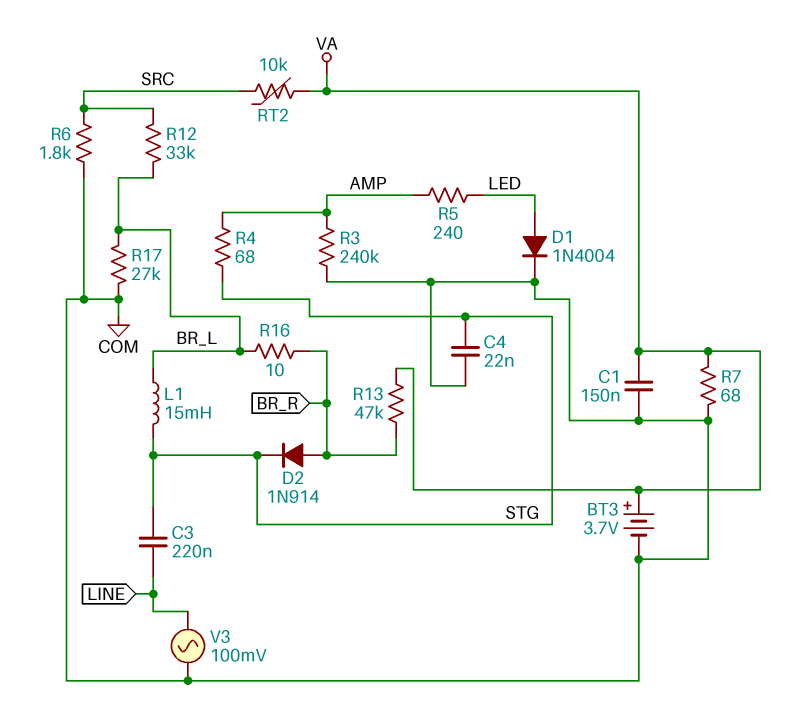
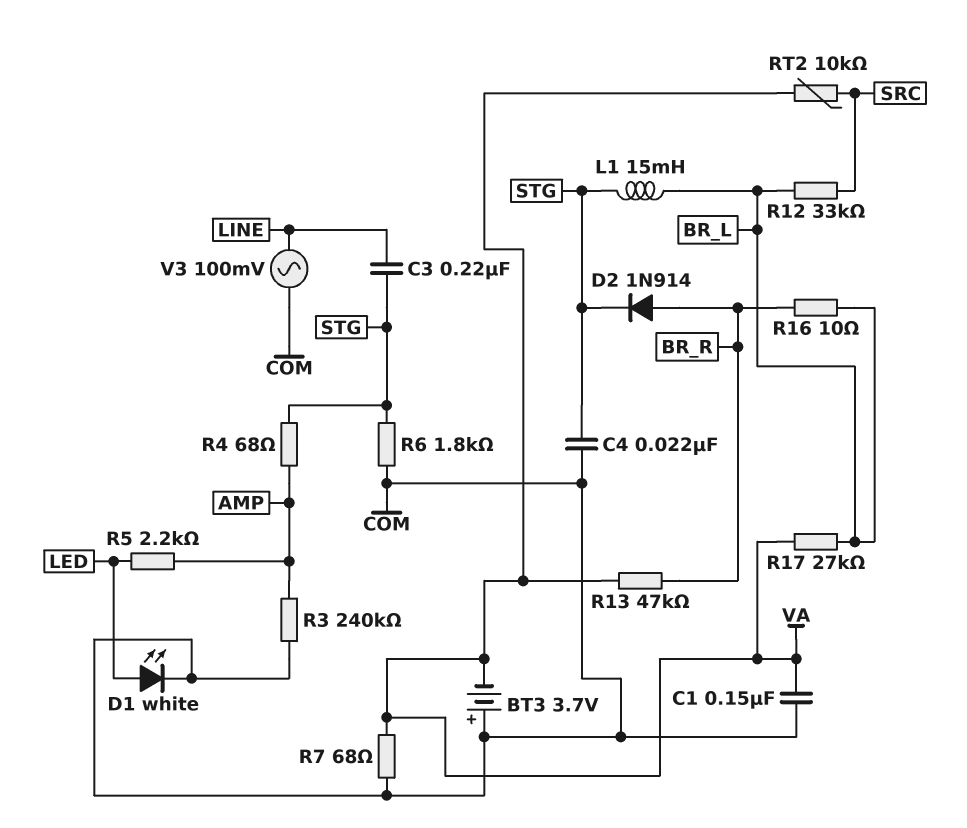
BT3: 3.7V (plus VA, minus COM) -> 3.7V (plus COM, minus VA)
D1: diode 1N4004 (A LED, K COM) -> LED white (A LED, K COM)
R5: 240 (AMP, LED) -> 2.2k (AMP, LED)
R6: 1.8k (COM, SRC) -> 1.8k (COM, STG)
R17: 27k (BR_L, COM) -> 27k (BR_L, VA)

